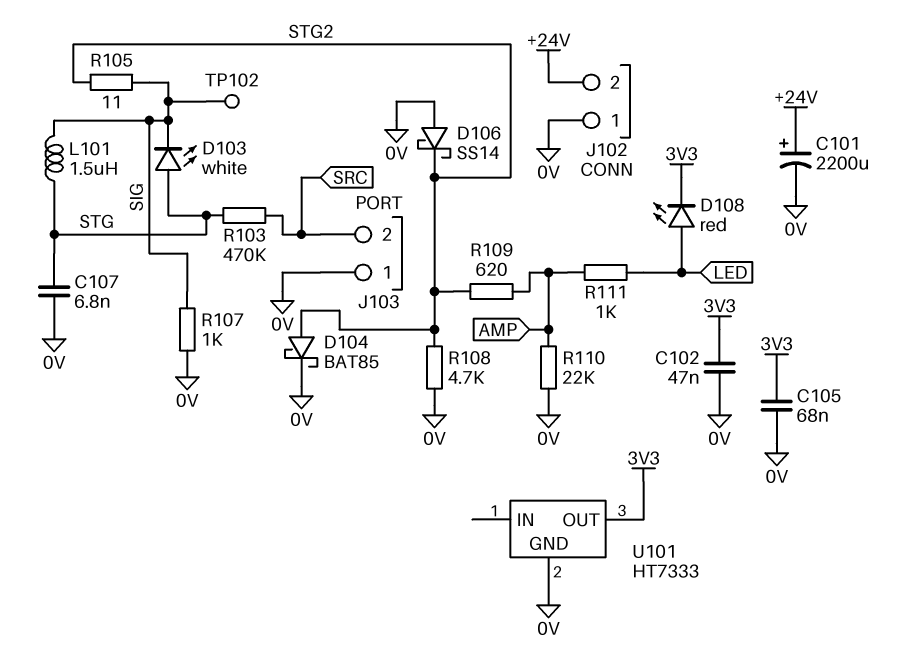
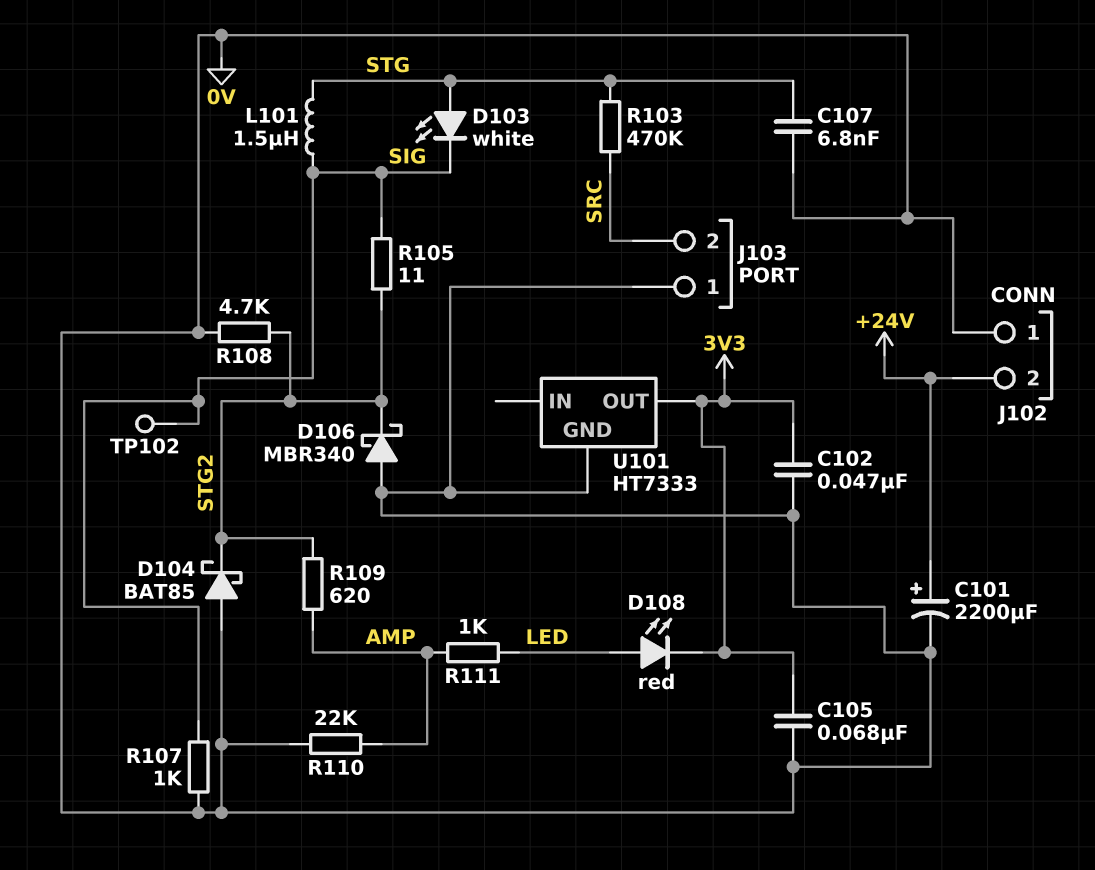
D104: schottky BAT85 (A STG2, K 0V) -> schottky BAT85 (A 0V, K STG2)
D106: schottky SS14 (A 0V, K STG2) -> schottky MBR340 (A 0V, K STG2)

